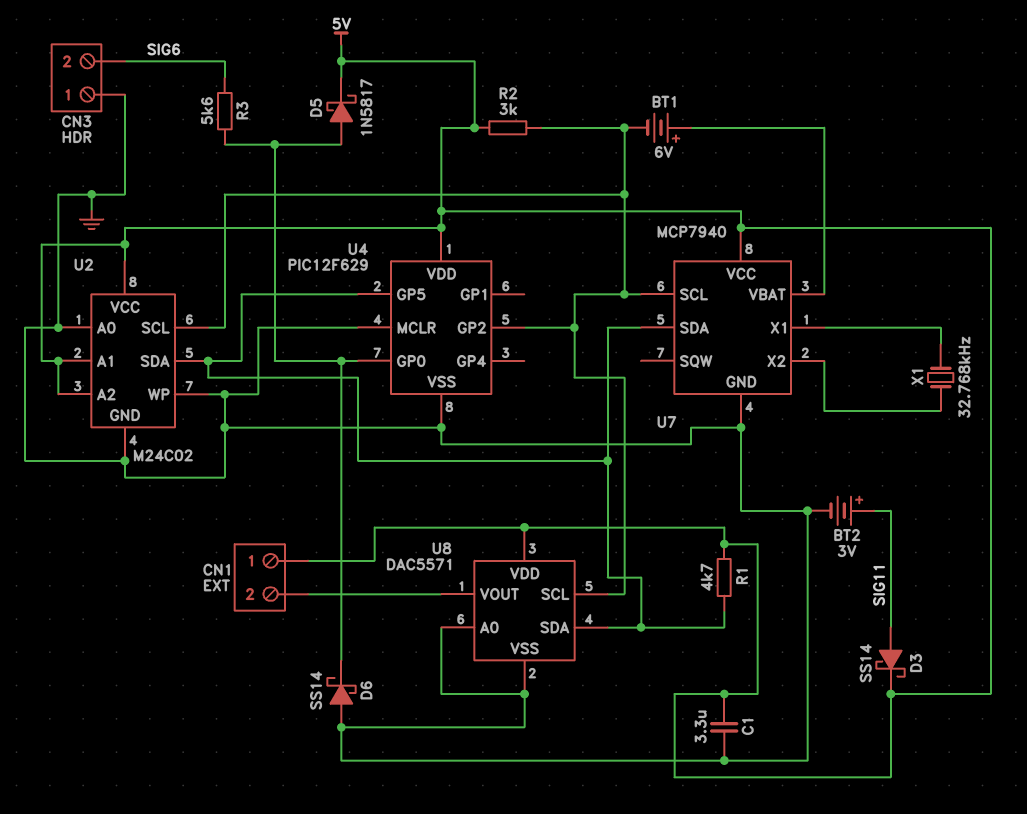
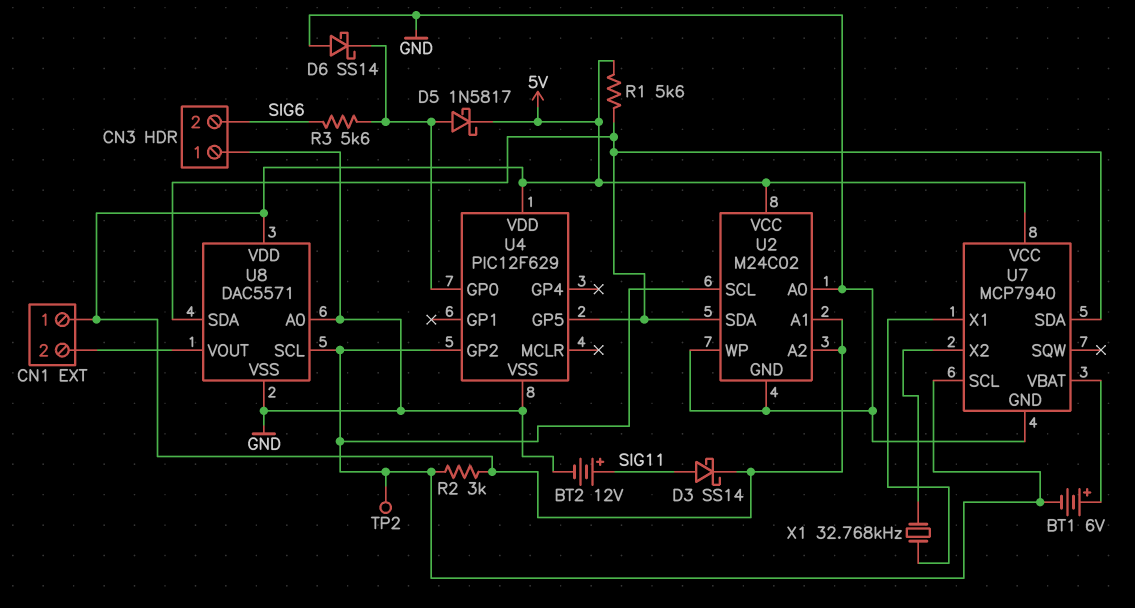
BT2: 3V (plus SIG11, minus GND) -> 12V (plus SIG11, minus GND)
C1: 3.3uF (5V, GND) -> none
R1: 4.7k (5V, U2/SDA) -> 5.6k (5V, U2/SDA)
TP2: none -> test point (U2/SCL)
U4 pin MCLR: GND -> none

